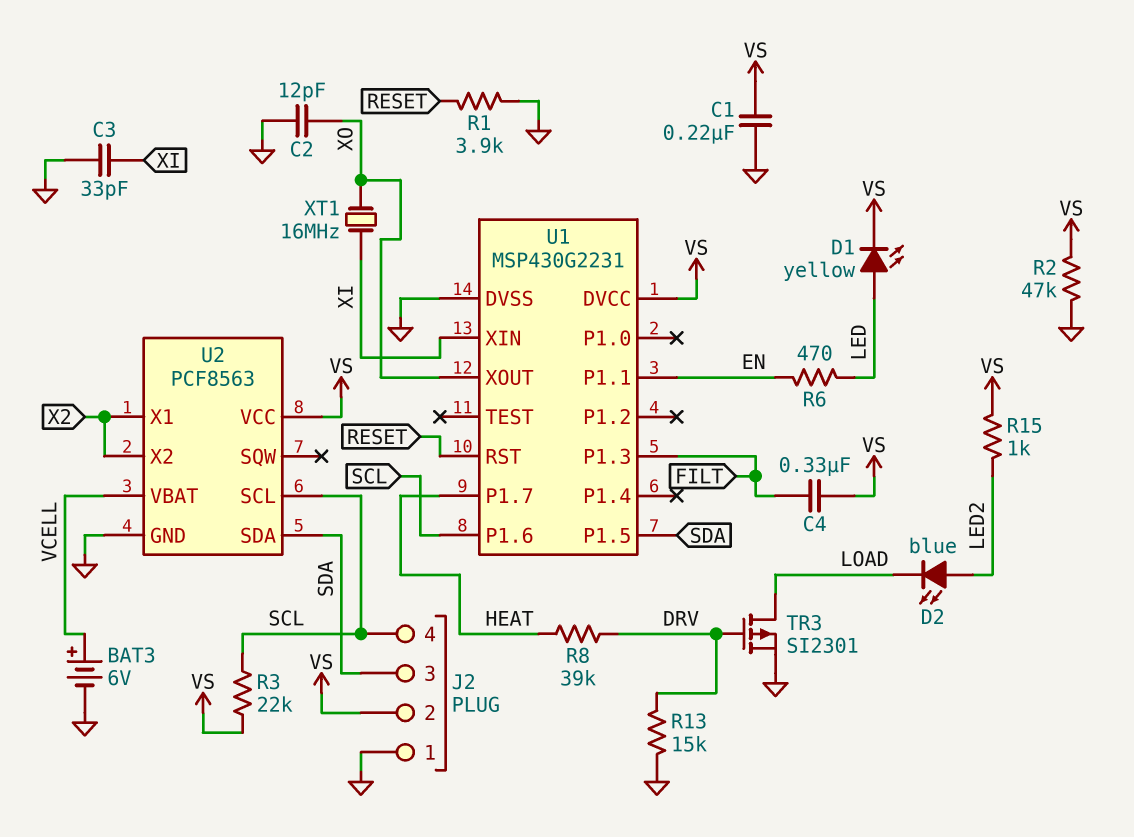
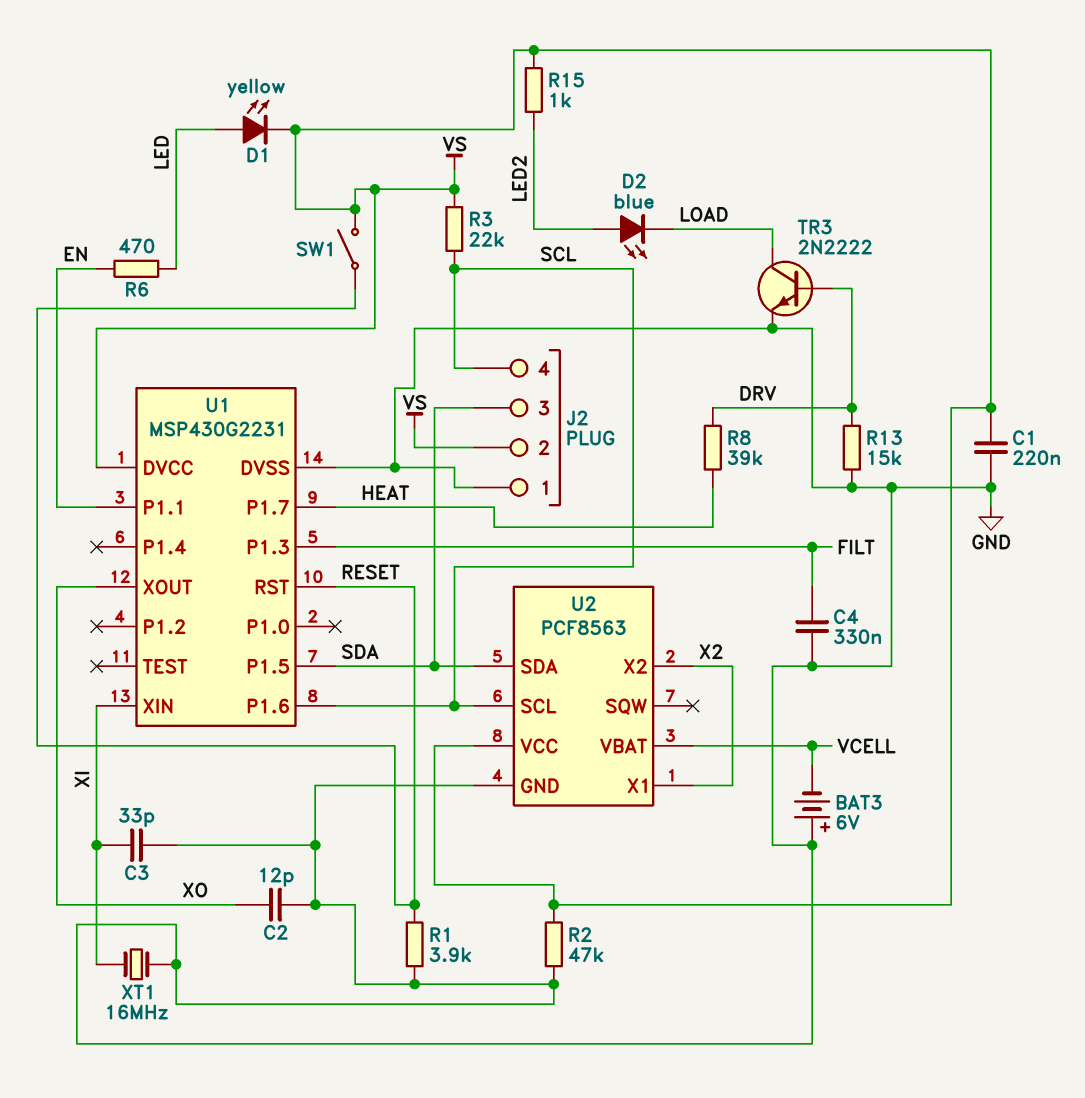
BAT3: 6V (plus VCELL, minus GND) -> 6V (plus GND, minus VCELL)
C4: 330nF (FILT, VS) -> 330nF (FILT, GND)
SW1: none -> switch (RESET, VS)
TR3: PMOS SI2301 (G DRV, D LOAD, S GND) -> NPN 2N2222 (B DRV, C LOAD, E GND)
XT1: 16MHz (XI, XO) -> 16MHz (GND, XI)

